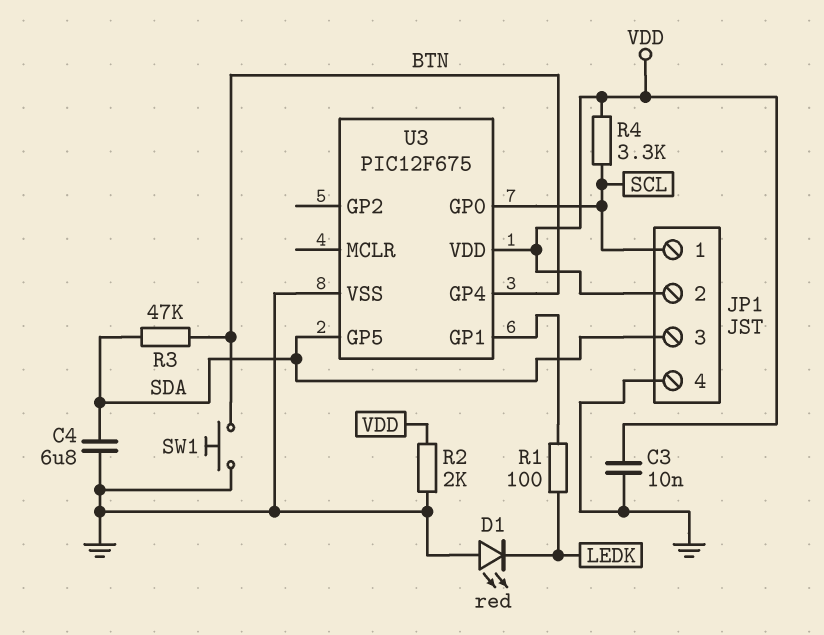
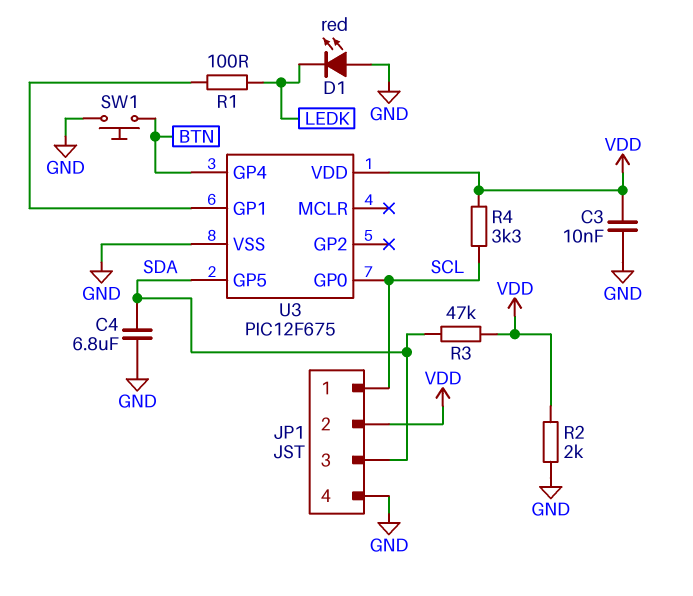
R3: 47k (BTN, SDA) -> 47k (SDA, VDD)

